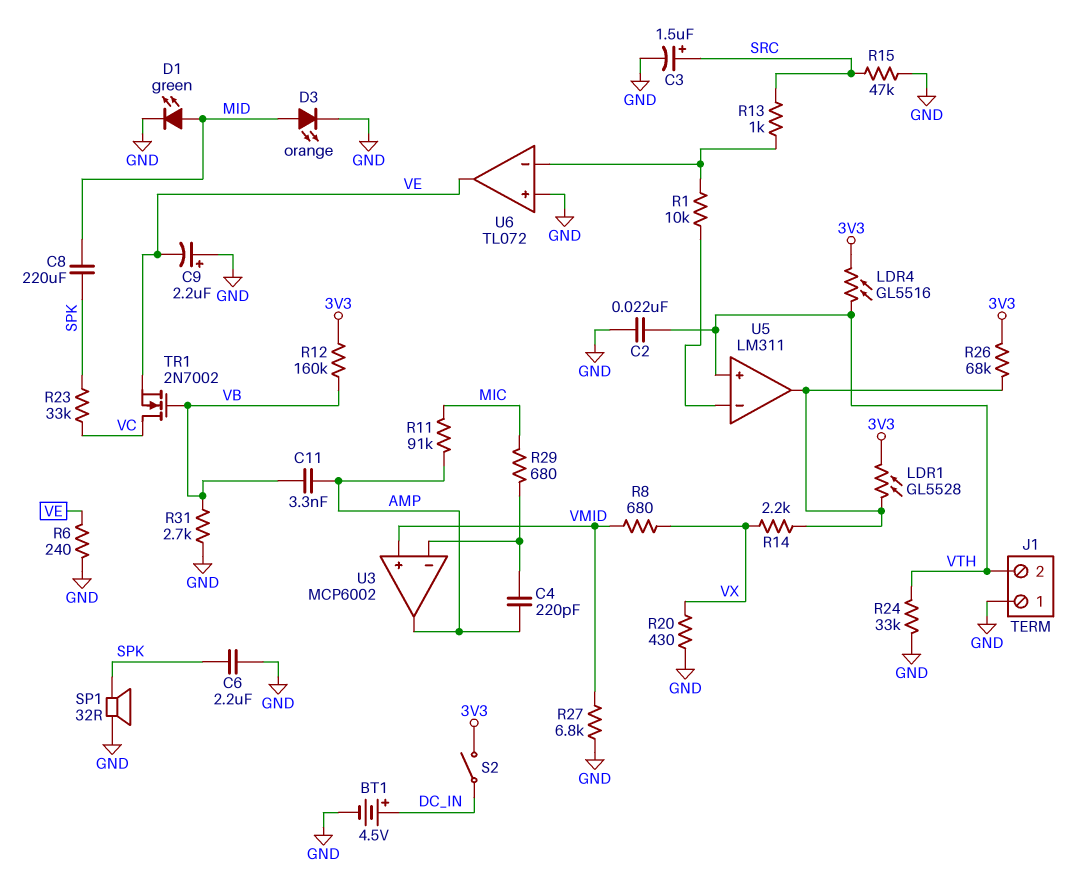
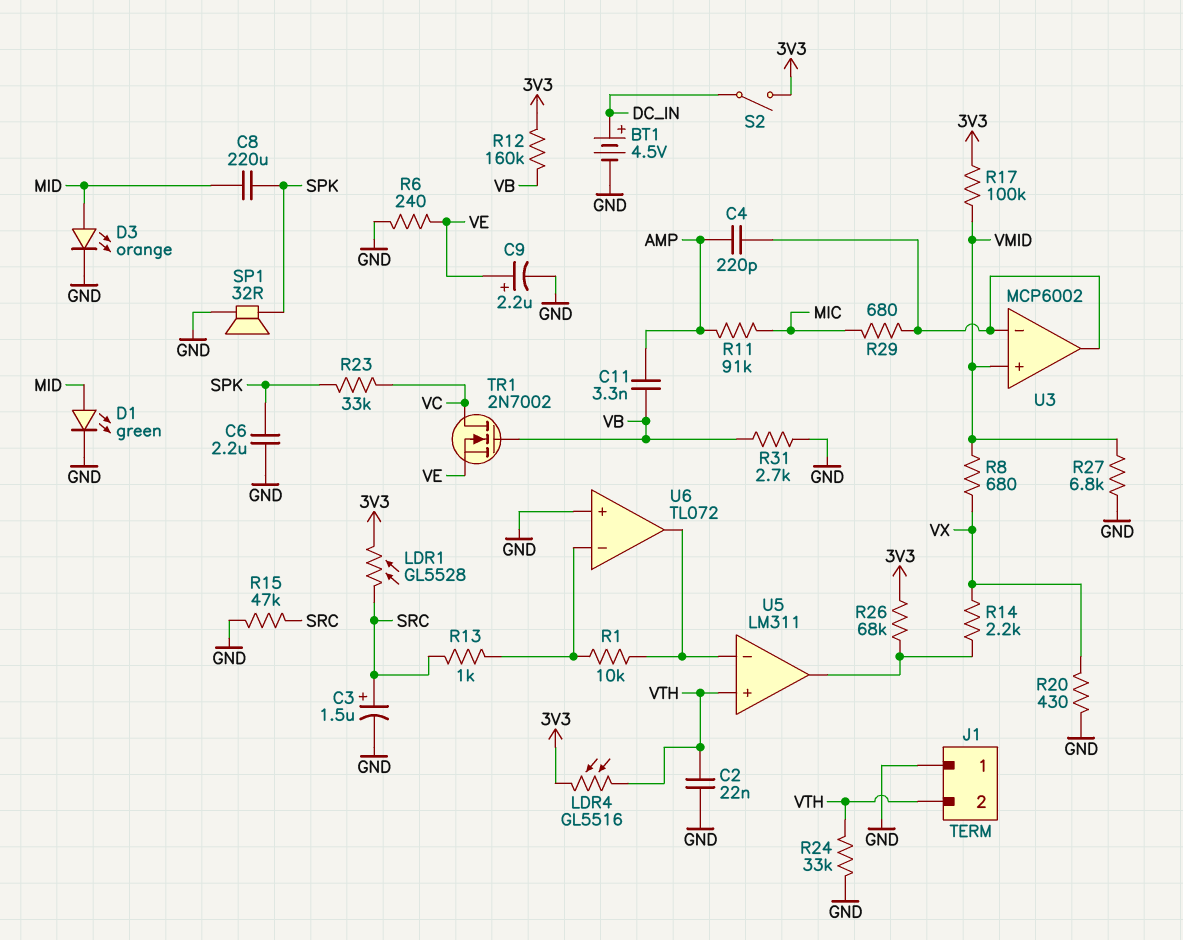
C9: 2.2uF (plus GND, minus VE) -> 2.2uF (plus VE, minus GND)
LDR1: GL5528 (3V3, U5/out) -> GL5528 (3V3, SRC)
R17: none -> 100k (3V3, VMID)
U3 pin out: AMP -> U3/in-
U6 pin out: VE -> U5/in-

